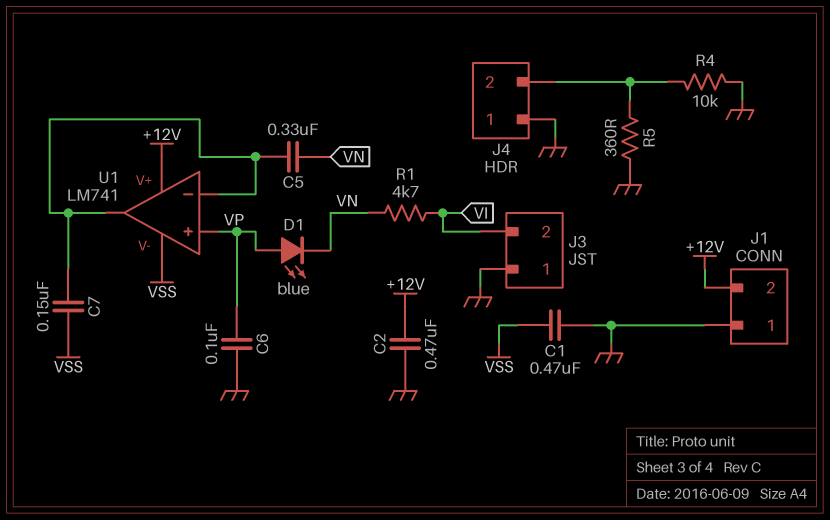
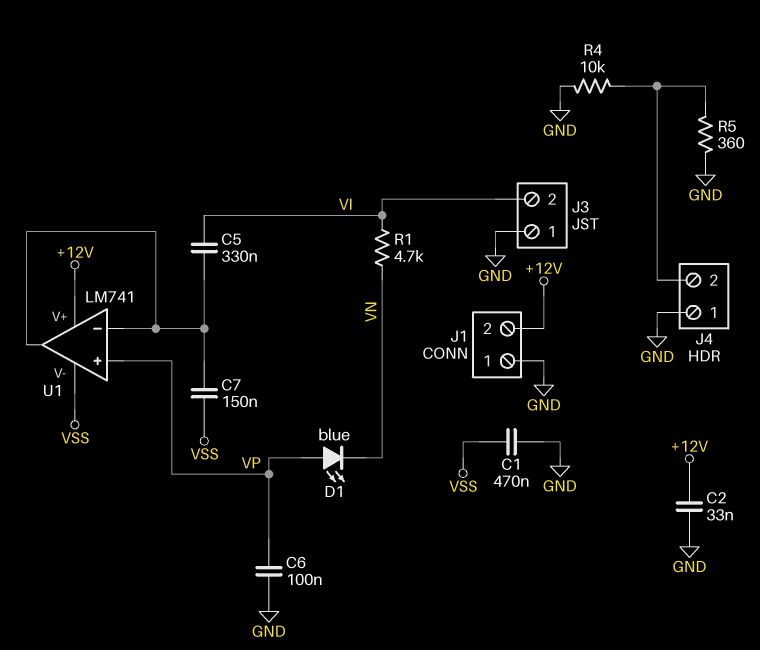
C2: 470nF (+12V, GND) -> 33nF (+12V, GND)
C5: 330nF (U1/in-, VN) -> 330nF (U1/in-, VI)

